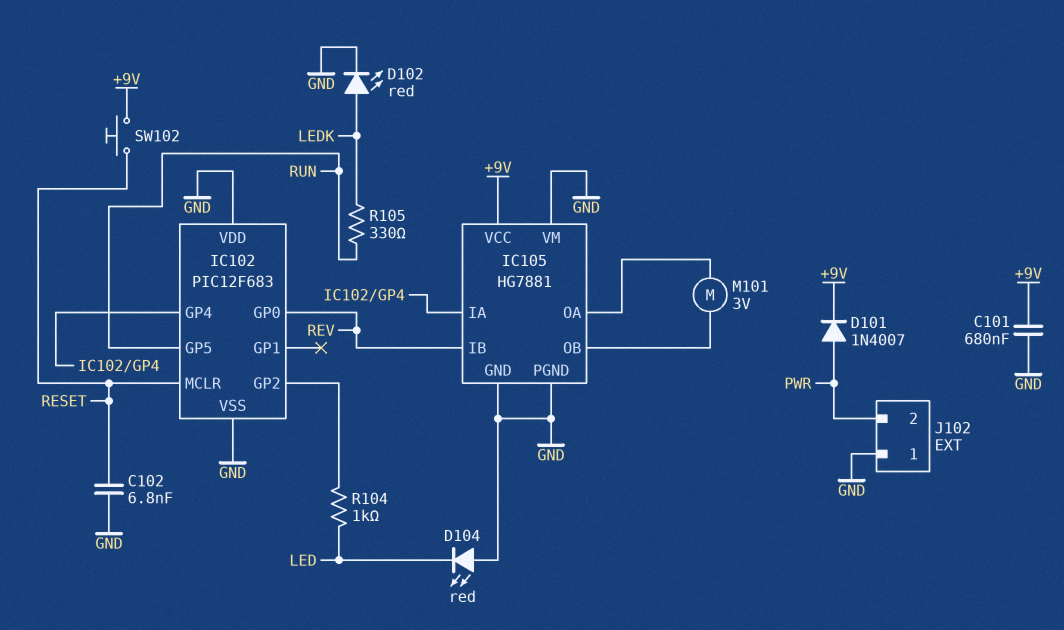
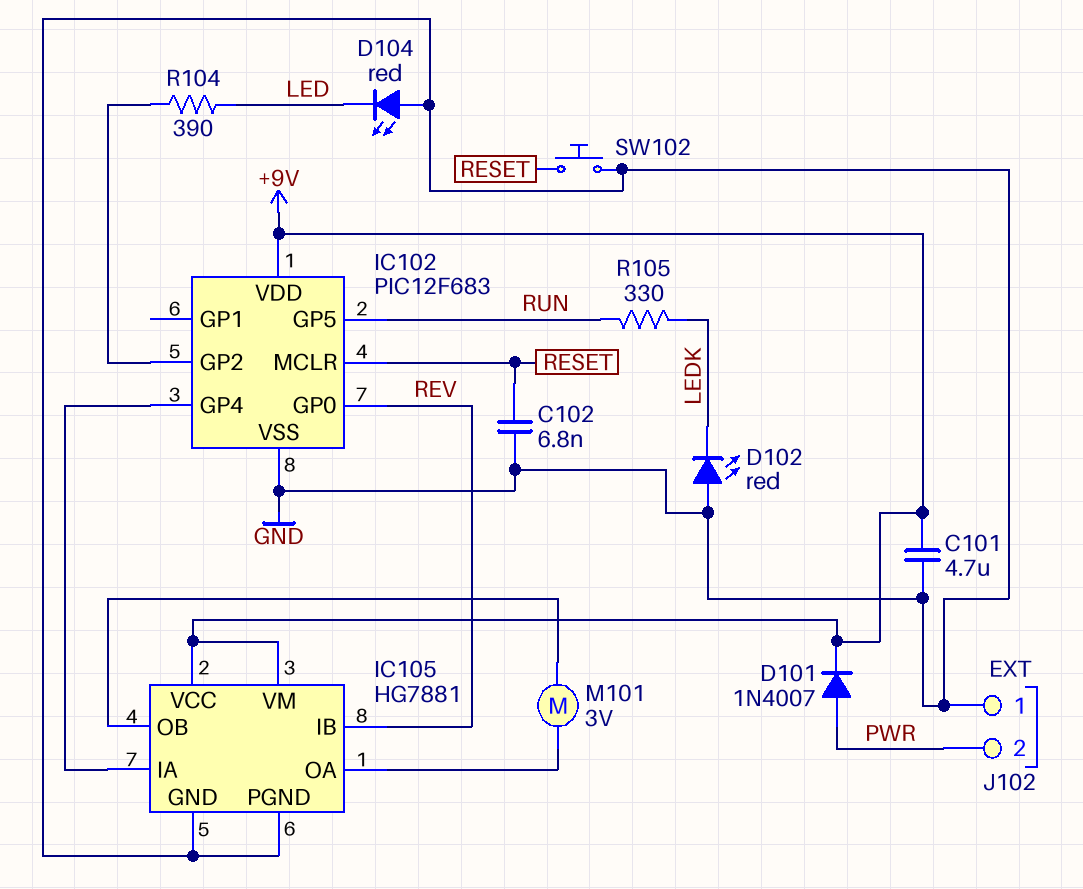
C101: 680nF (+9V, GND) -> 4.7uF (+9V, GND)
D102: LED red (A LEDK, K GND) -> LED red (A GND, K LEDK)
IC102 pin VDD: GND -> +9V
IC105 pin VM: GND -> +9V
R104: 1k (IC102/GP2, LED) -> 390 (IC102/GP2, LED)
SW102: button (+9V, RESET) -> button (GND, RESET)

